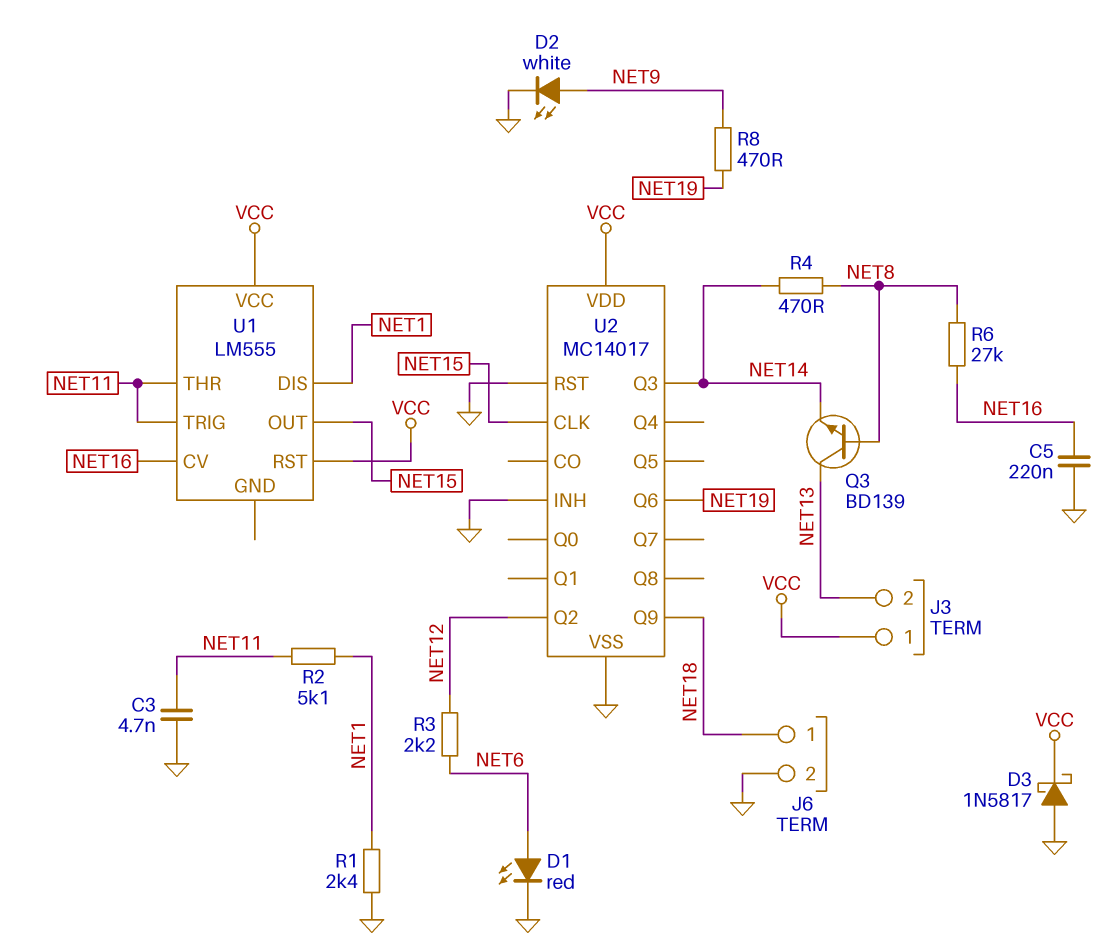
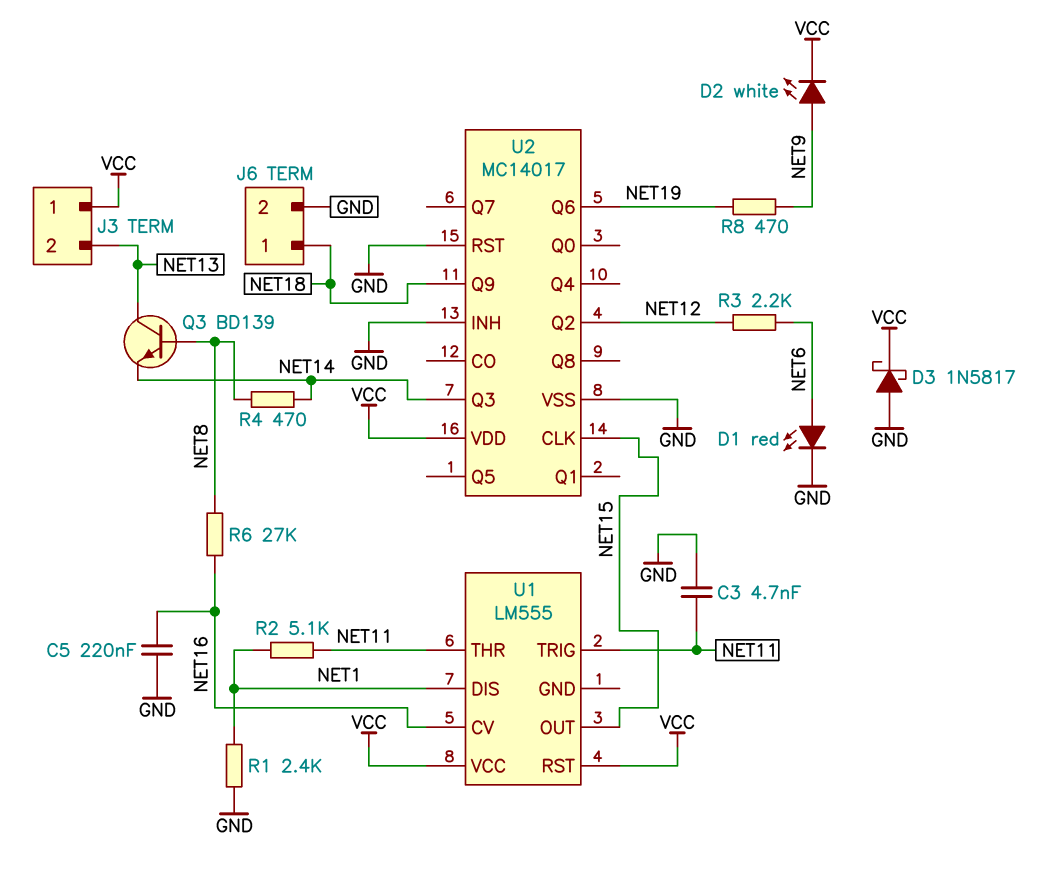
D2: LED white (A NET9, K GND) -> LED white (A NET9, K VCC)

